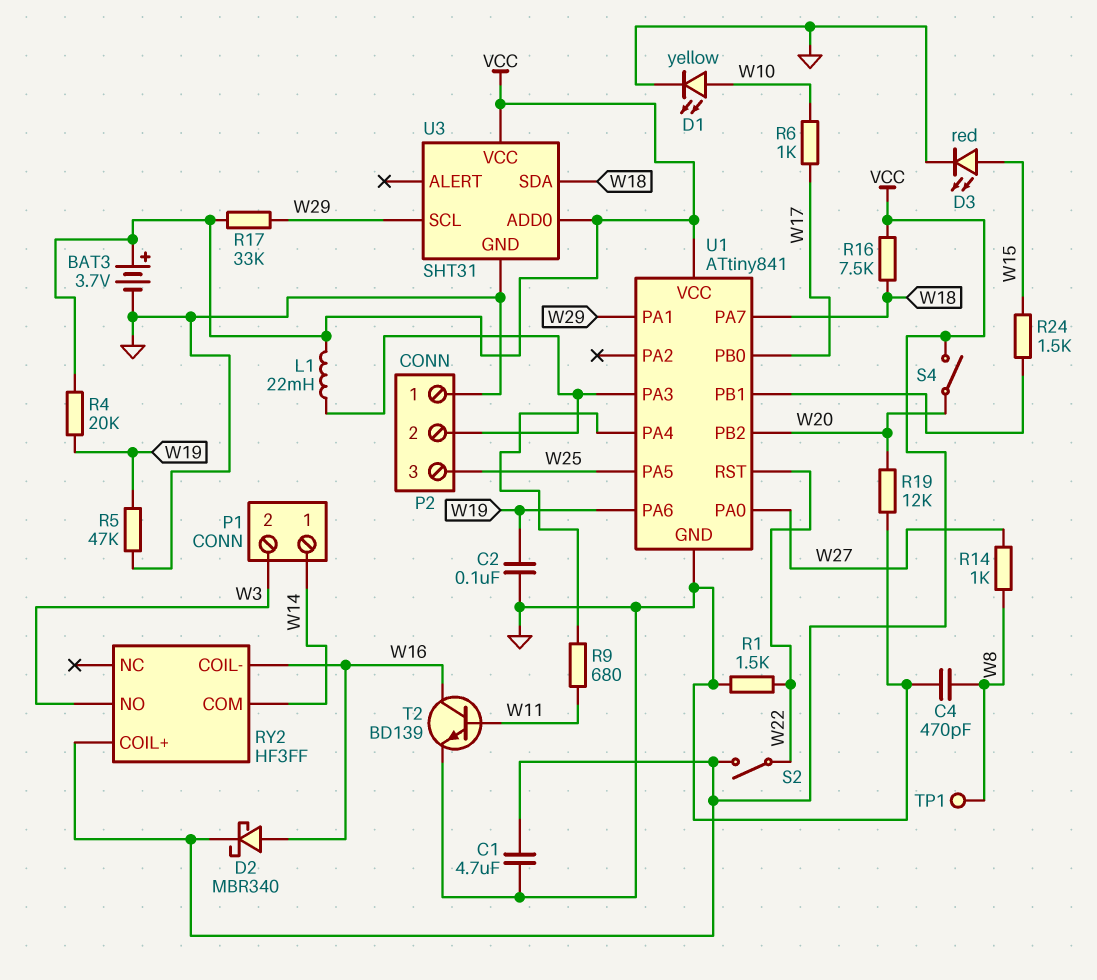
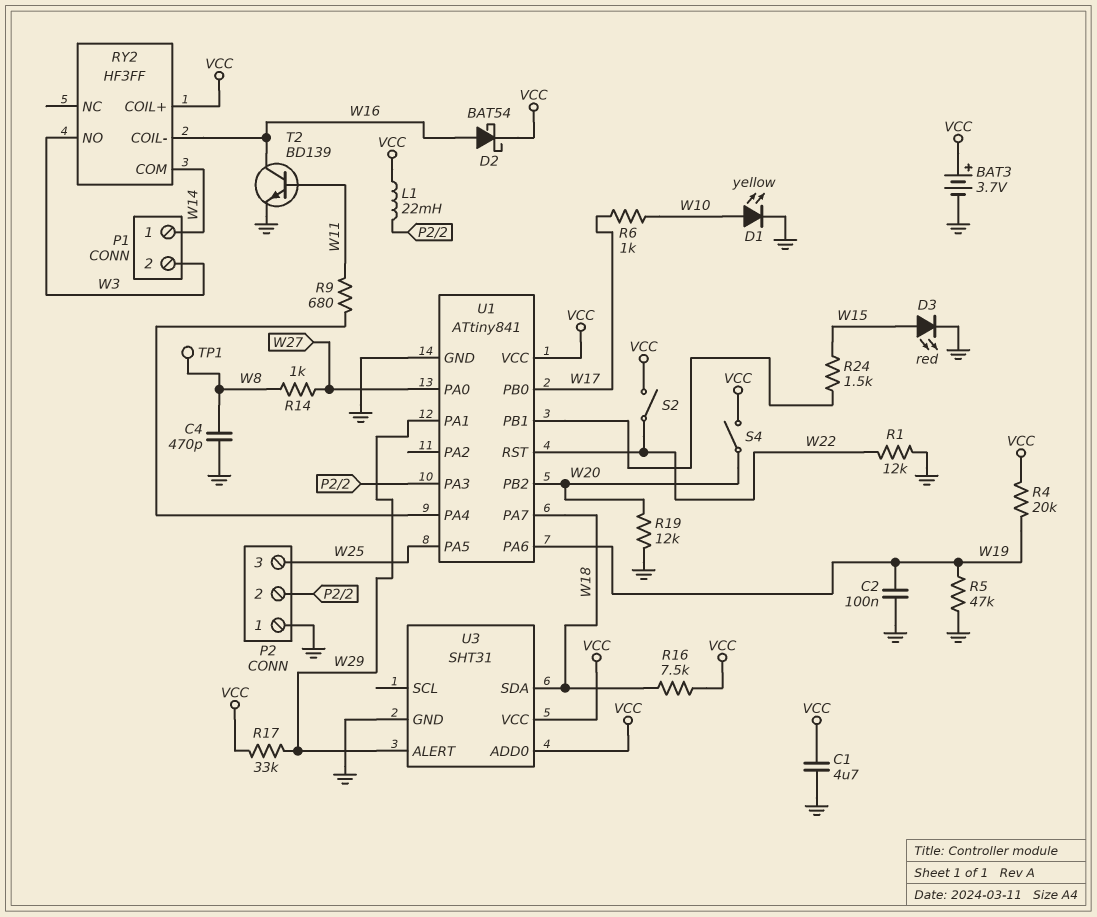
D2: schottky MBR340 (A W16, K VCC) -> schottky BAT54 (A W16, K VCC)
R1: 1.5k (GND, W22) -> 12k (GND, W22)
U3 pin ALERT: none -> W29
U3 pin SCL: W29 -> none

